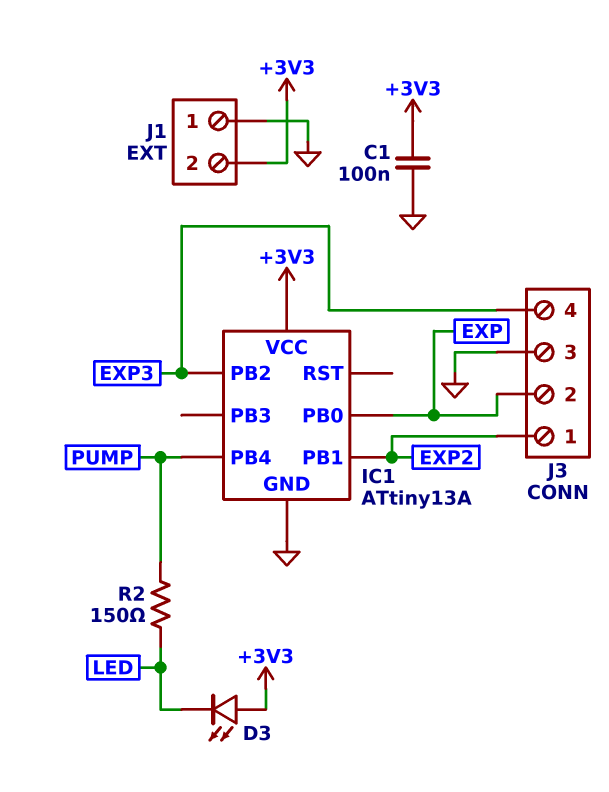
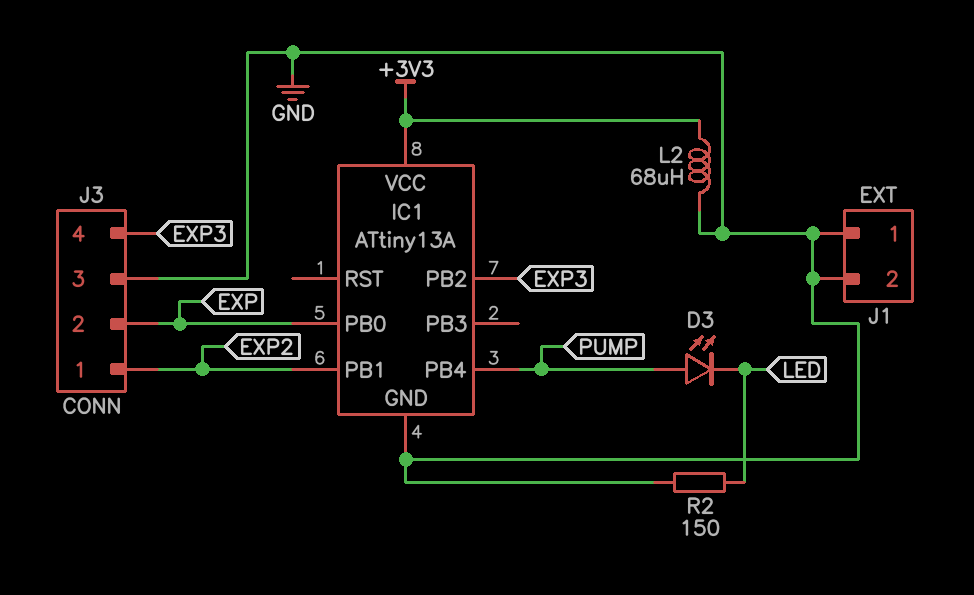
C1: 100nF (+3V3, GND) -> none
D3: LED (A +3V3, K LED) -> LED (A PUMP, K LED)
J1 pin 2: +3V3 -> GND
L2: none -> 68uH (+3V3, GND)
R2: 150 (LED, PUMP) -> 150 (GND, LED)

